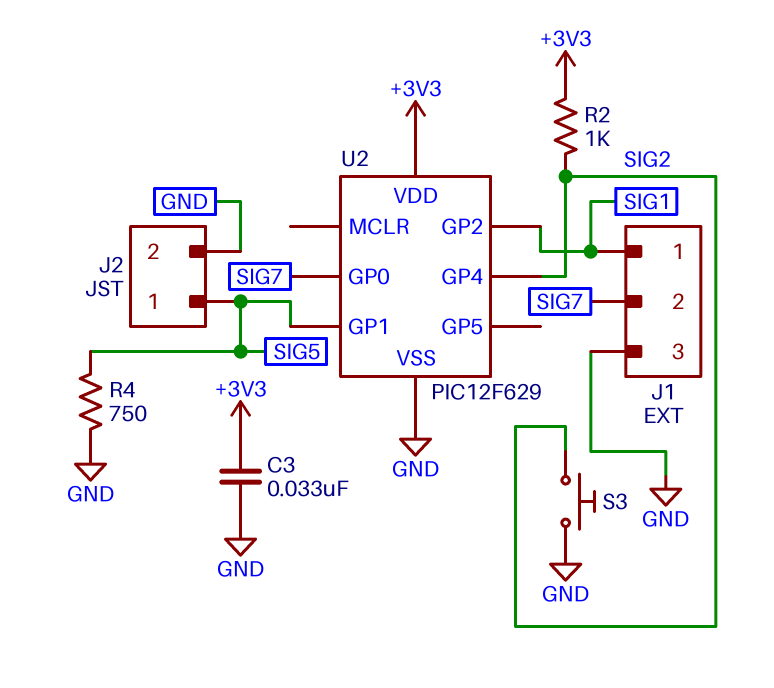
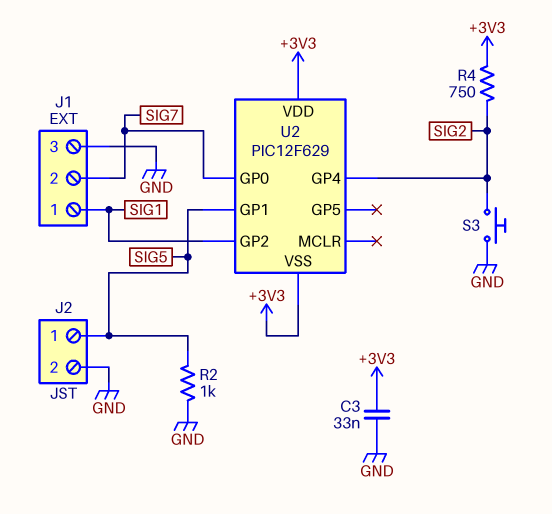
R2: 1k (+3V3, SIG2) -> 1k (GND, SIG5)
R4: 750 (GND, SIG5) -> 750 (+3V3, SIG2)
U2 pin VSS: GND -> +3V3

